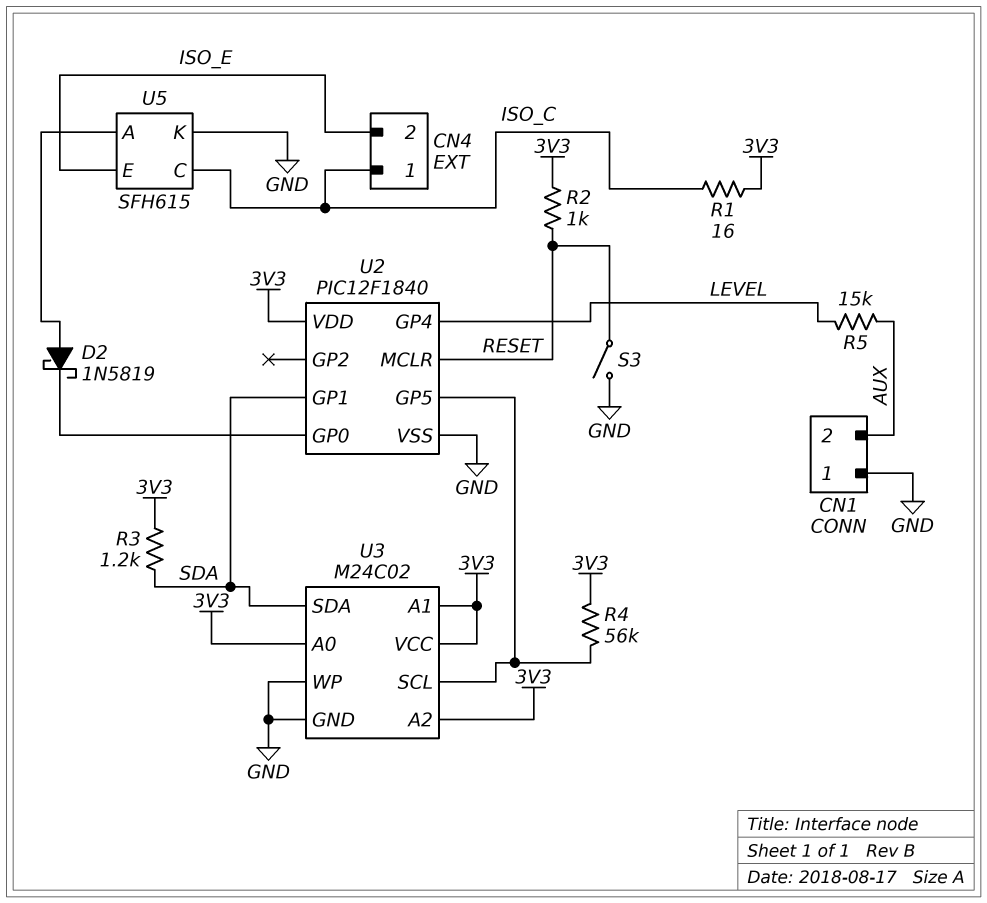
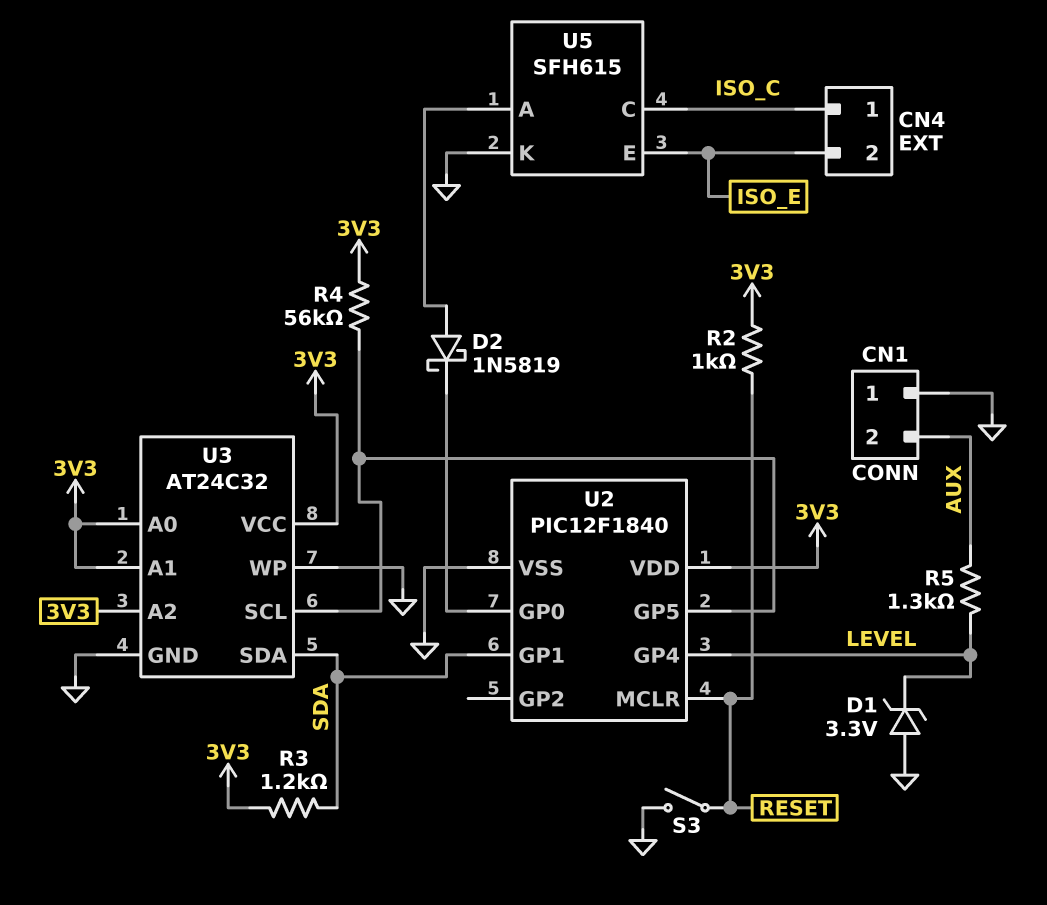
D1: none -> zener 3.3V (A GND, K LEVEL)
R1: 16 (3V3, ISO_C) -> none
R5: 15k (AUX, LEVEL) -> 1.3k (AUX, LEVEL)
U3: M24C02 -> AT24C32

